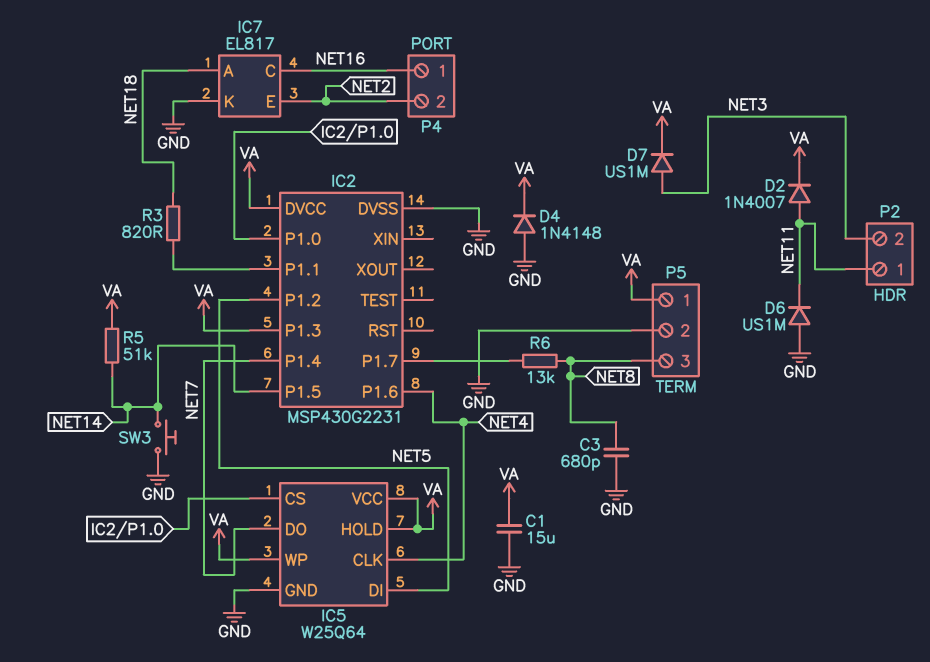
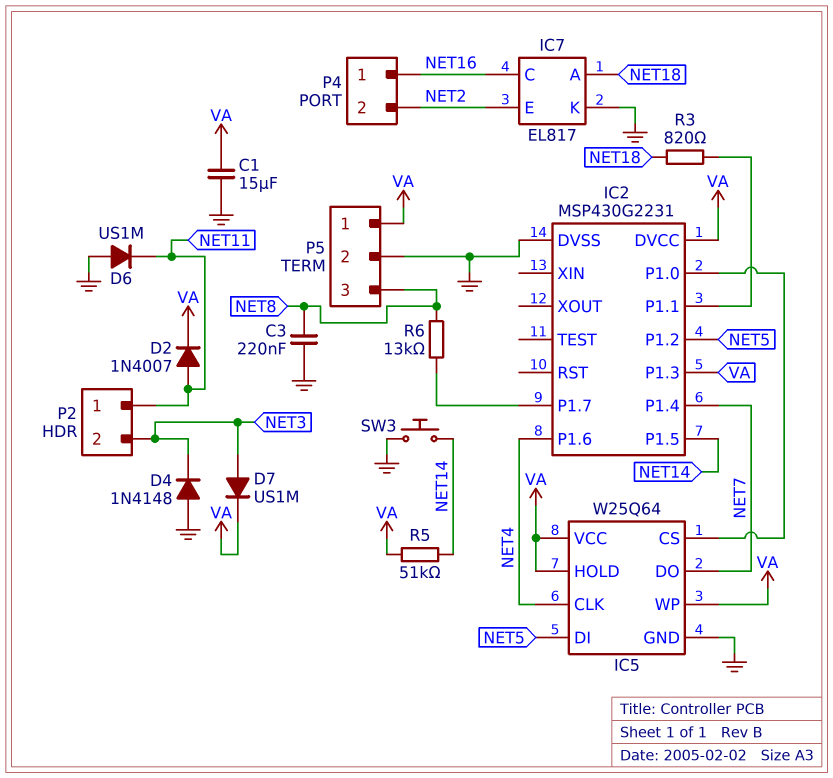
C3: 680pF (GND, NET8) -> 220nF (GND, NET8)
D4: diode 1N4148 (A GND, K VA) -> diode 1N4148 (A GND, K NET3)

